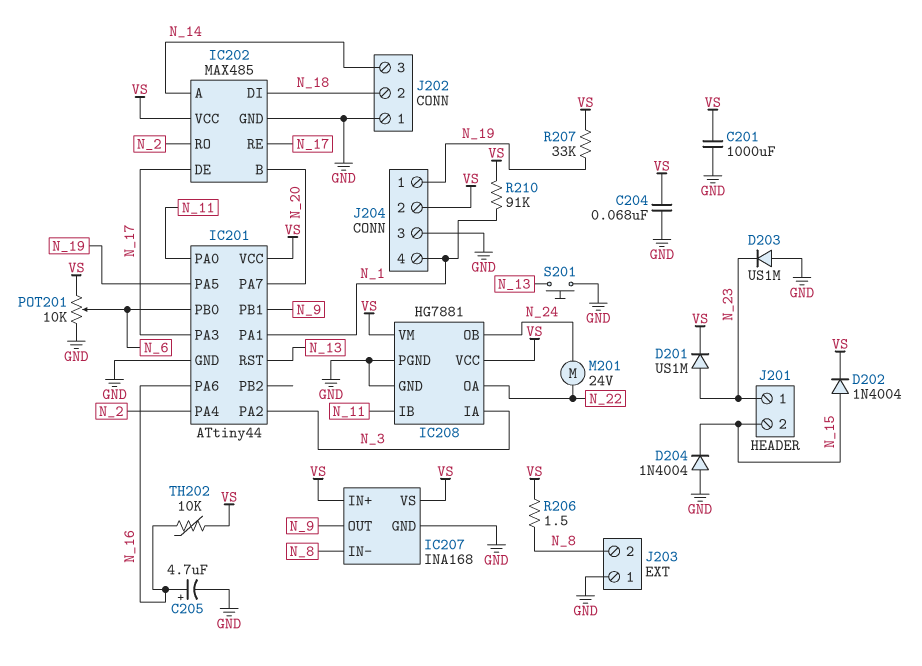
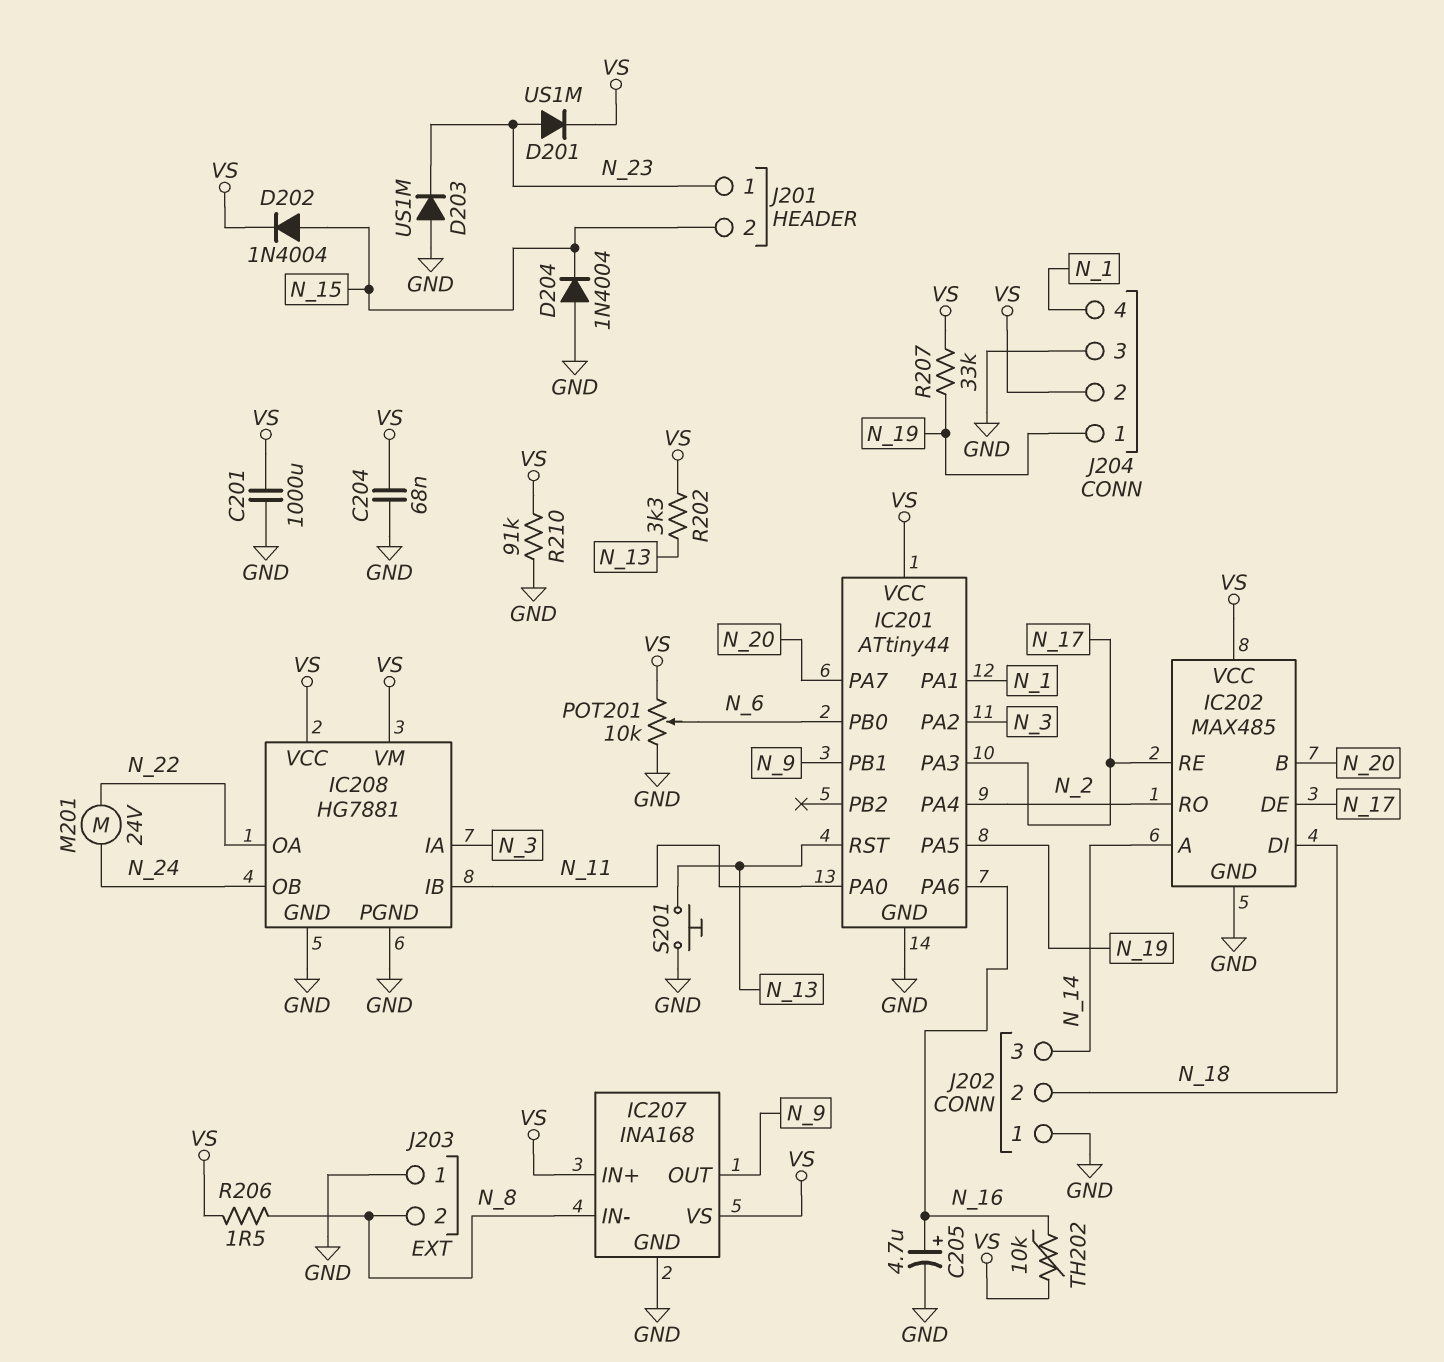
R202: none -> 3.3k (N_13, VS)
R210: 91k (N_1, VS) -> 91k (GND, VS)

